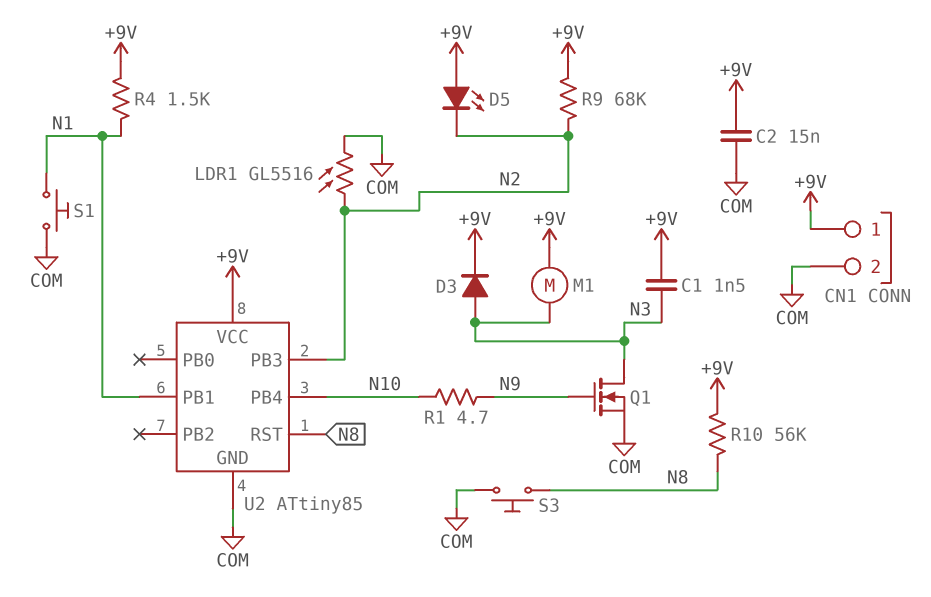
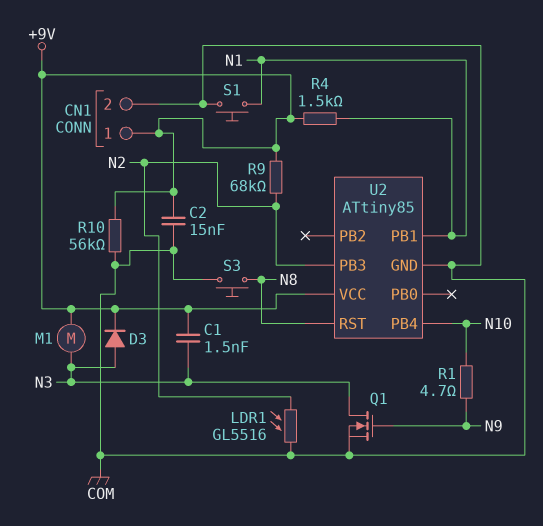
D5: LED (A +9V, K N2) -> none
R10: 56k (+9V, N8) -> 56k (+9V, COM)

